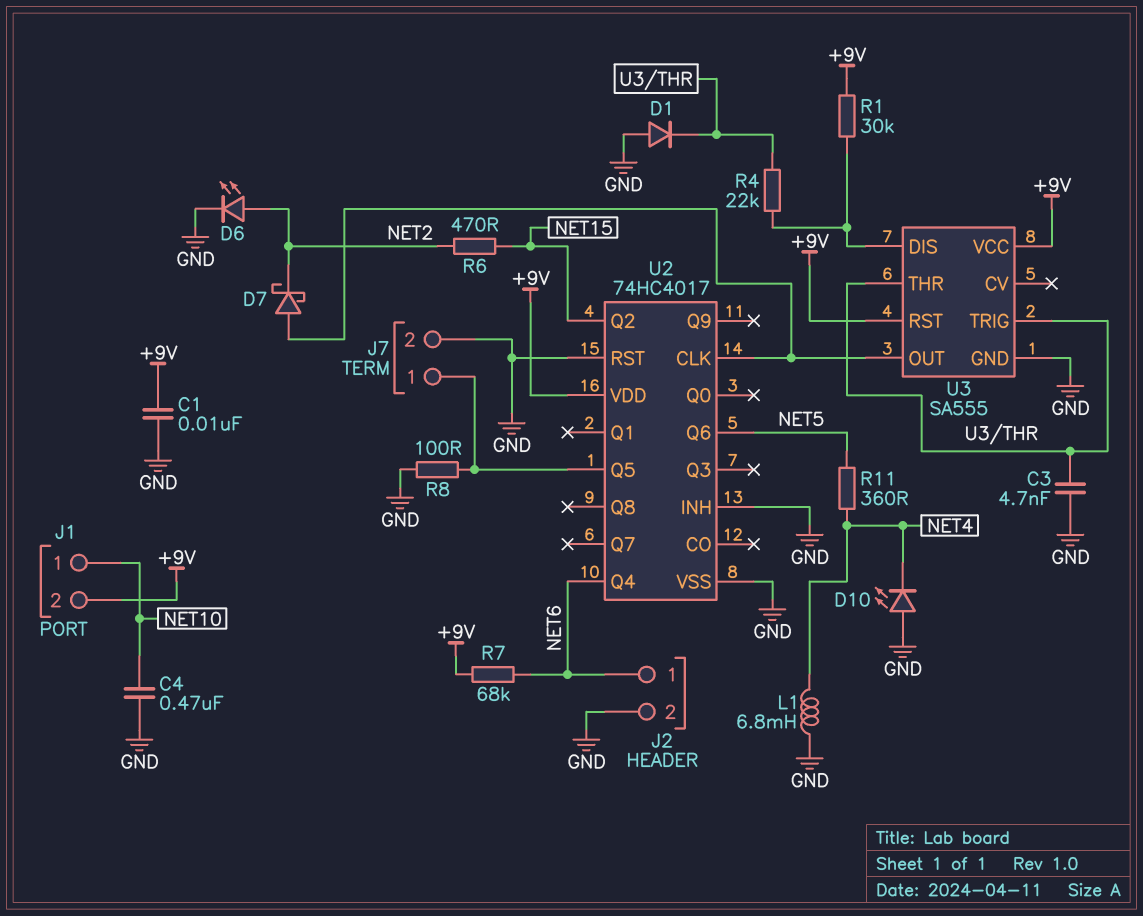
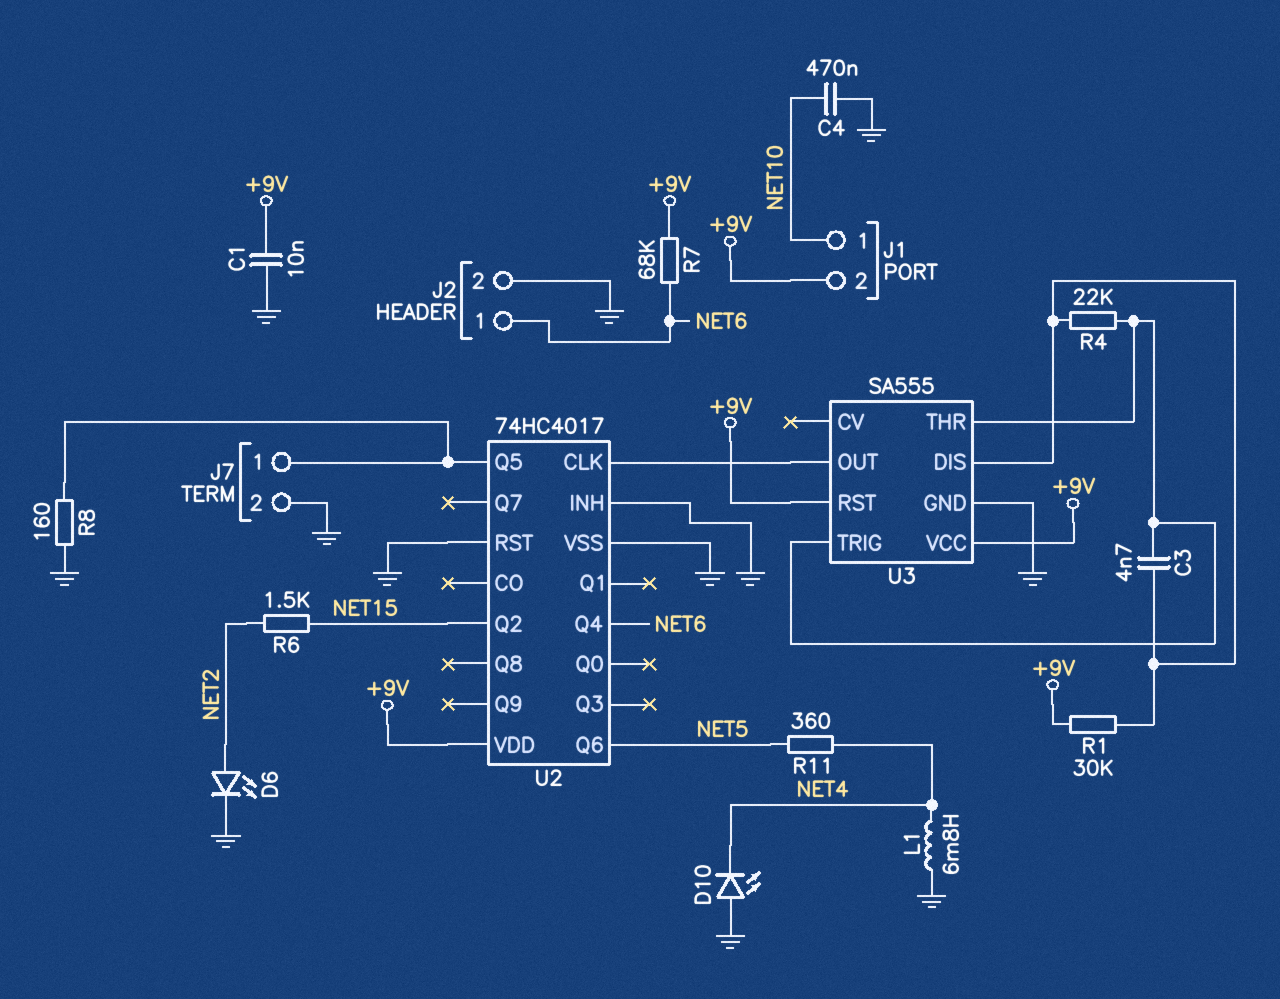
C3: 4.7nF (GND, U3/THR) -> 4.7nF (U3/DIS, U3/THR)
D1: diode (A GND, K U3/THR) -> none
D7: schottky (A U2/CLK, K NET2) -> none
R6: 470 (NET2, NET15) -> 1.5k (NET2, NET15)
R8: 100 (GND, J7/1) -> 160 (GND, J7/1)

